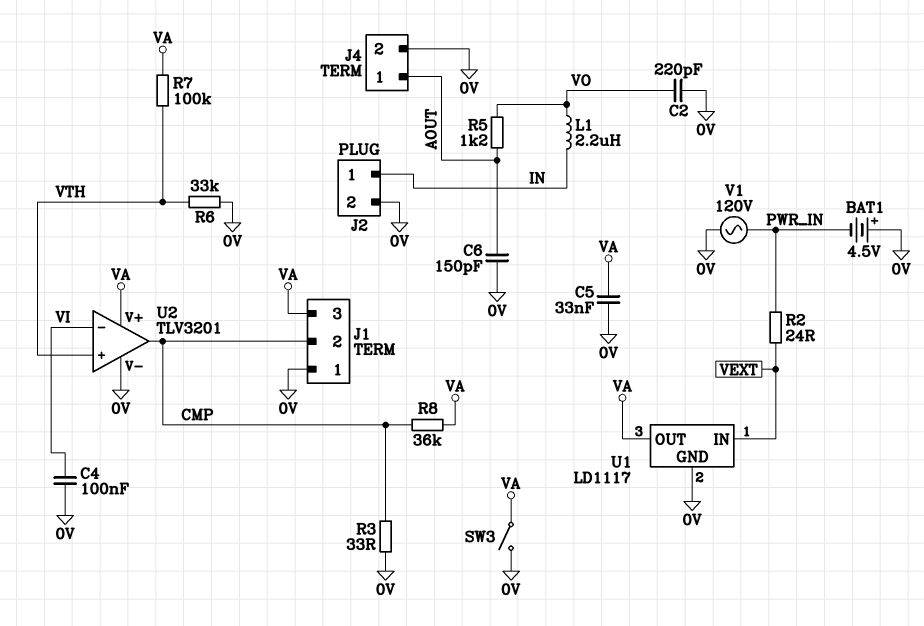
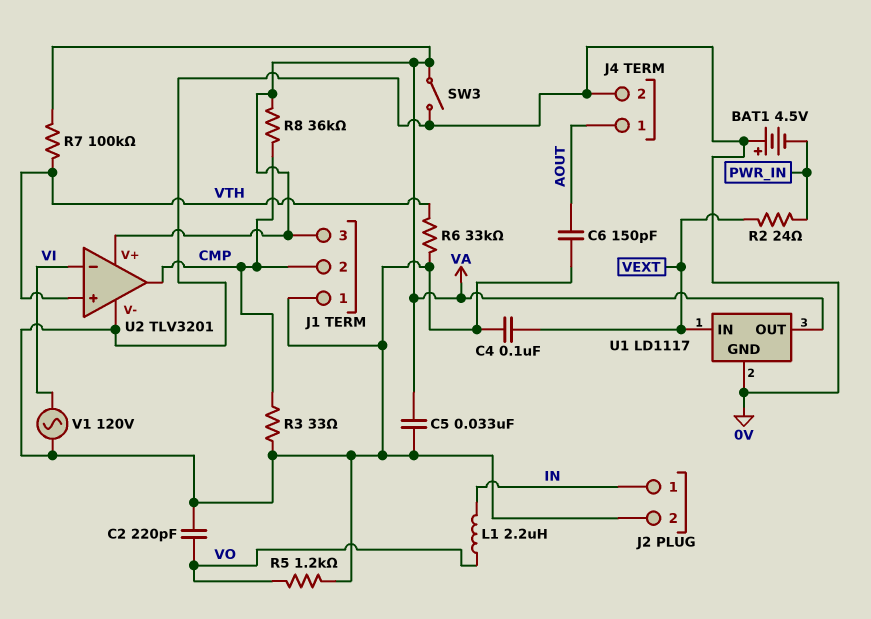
C4: 100nF (0V, VI) -> 100nF (0V, VEXT)
R5: 1.2k (AOUT, VO) -> 1.2k (0V, VO)
V1: AC 120V (0V, PWR_IN) -> AC 120V (0V, VI)

